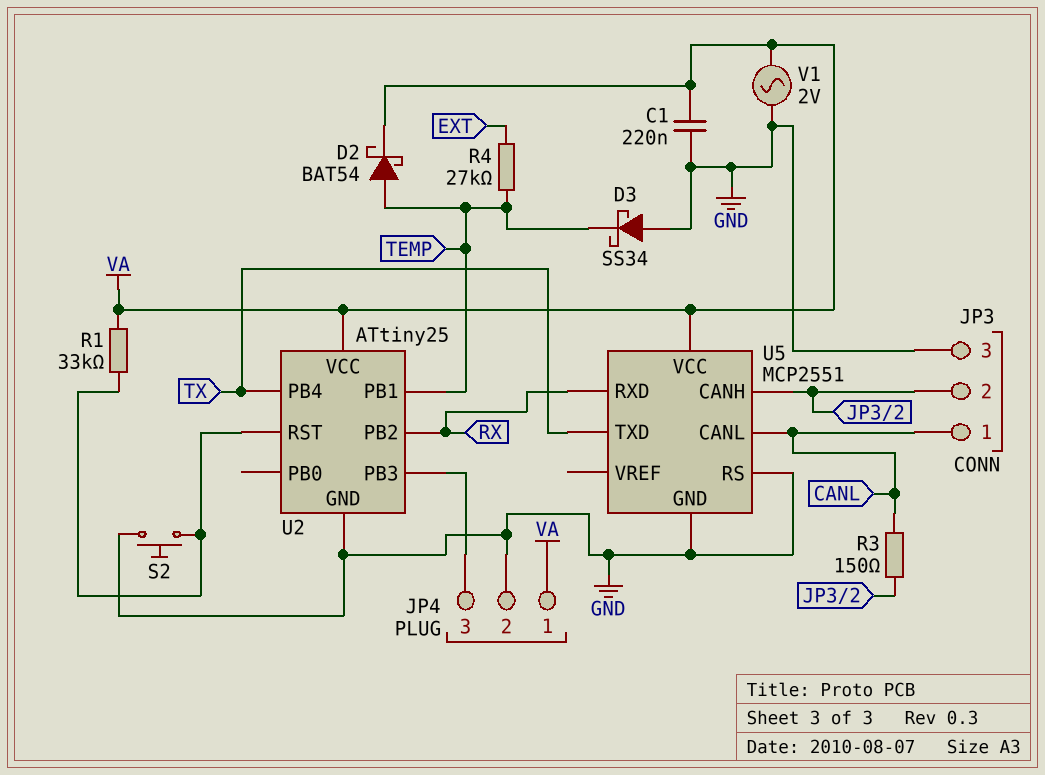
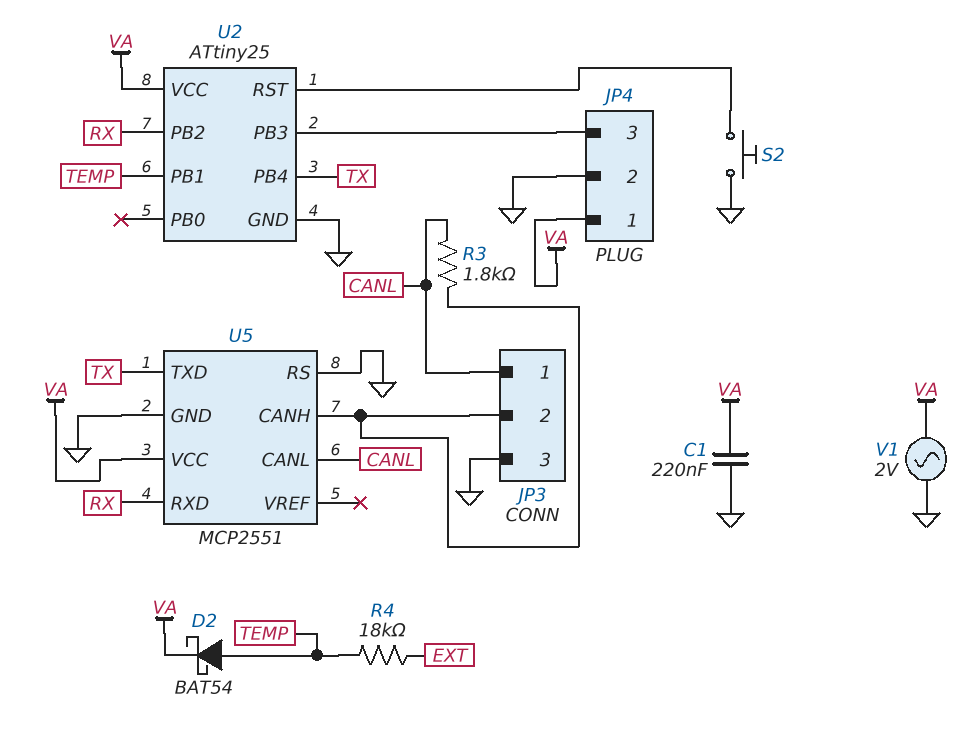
D3: schottky SS34 (A GND, K TEMP) -> none
R1: 33k (U2/RST, VA) -> none
R3: 150 (CANL, JP3/2) -> 1.8k (CANL, JP3/2)
R4: 27k (EXT, TEMP) -> 18k (EXT, TEMP)

